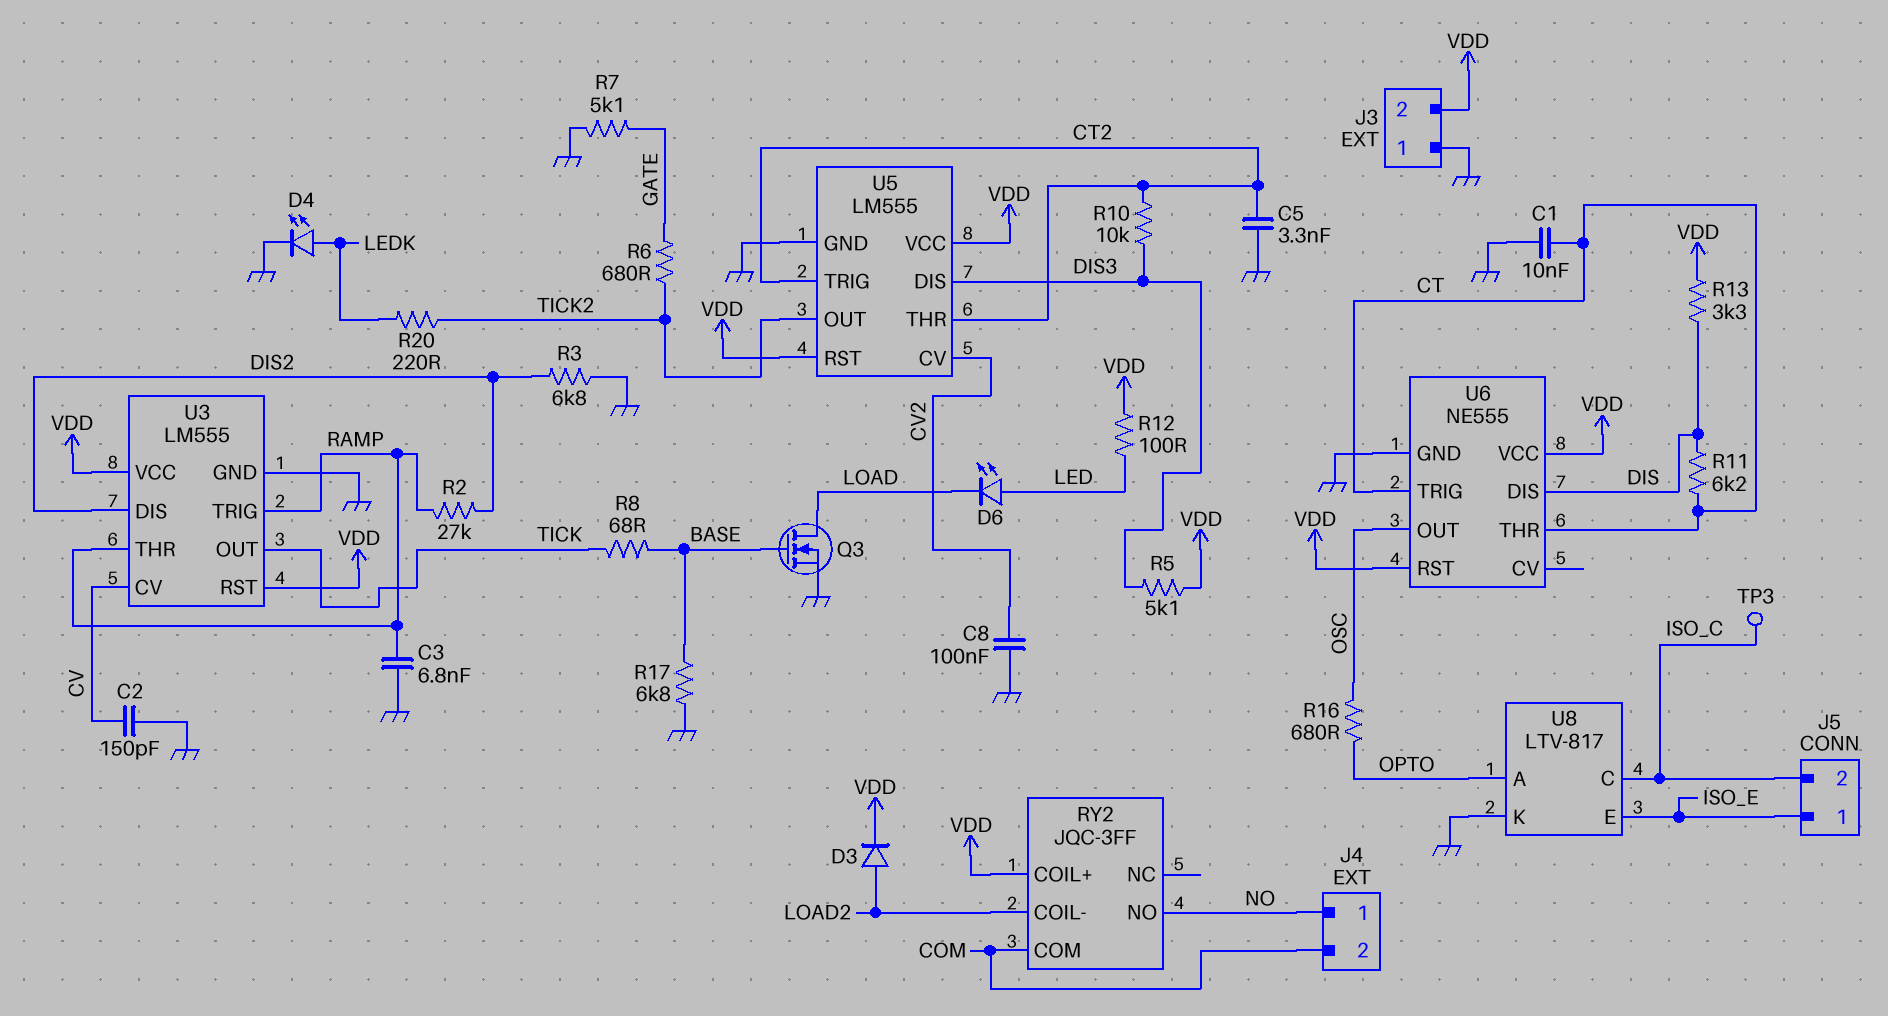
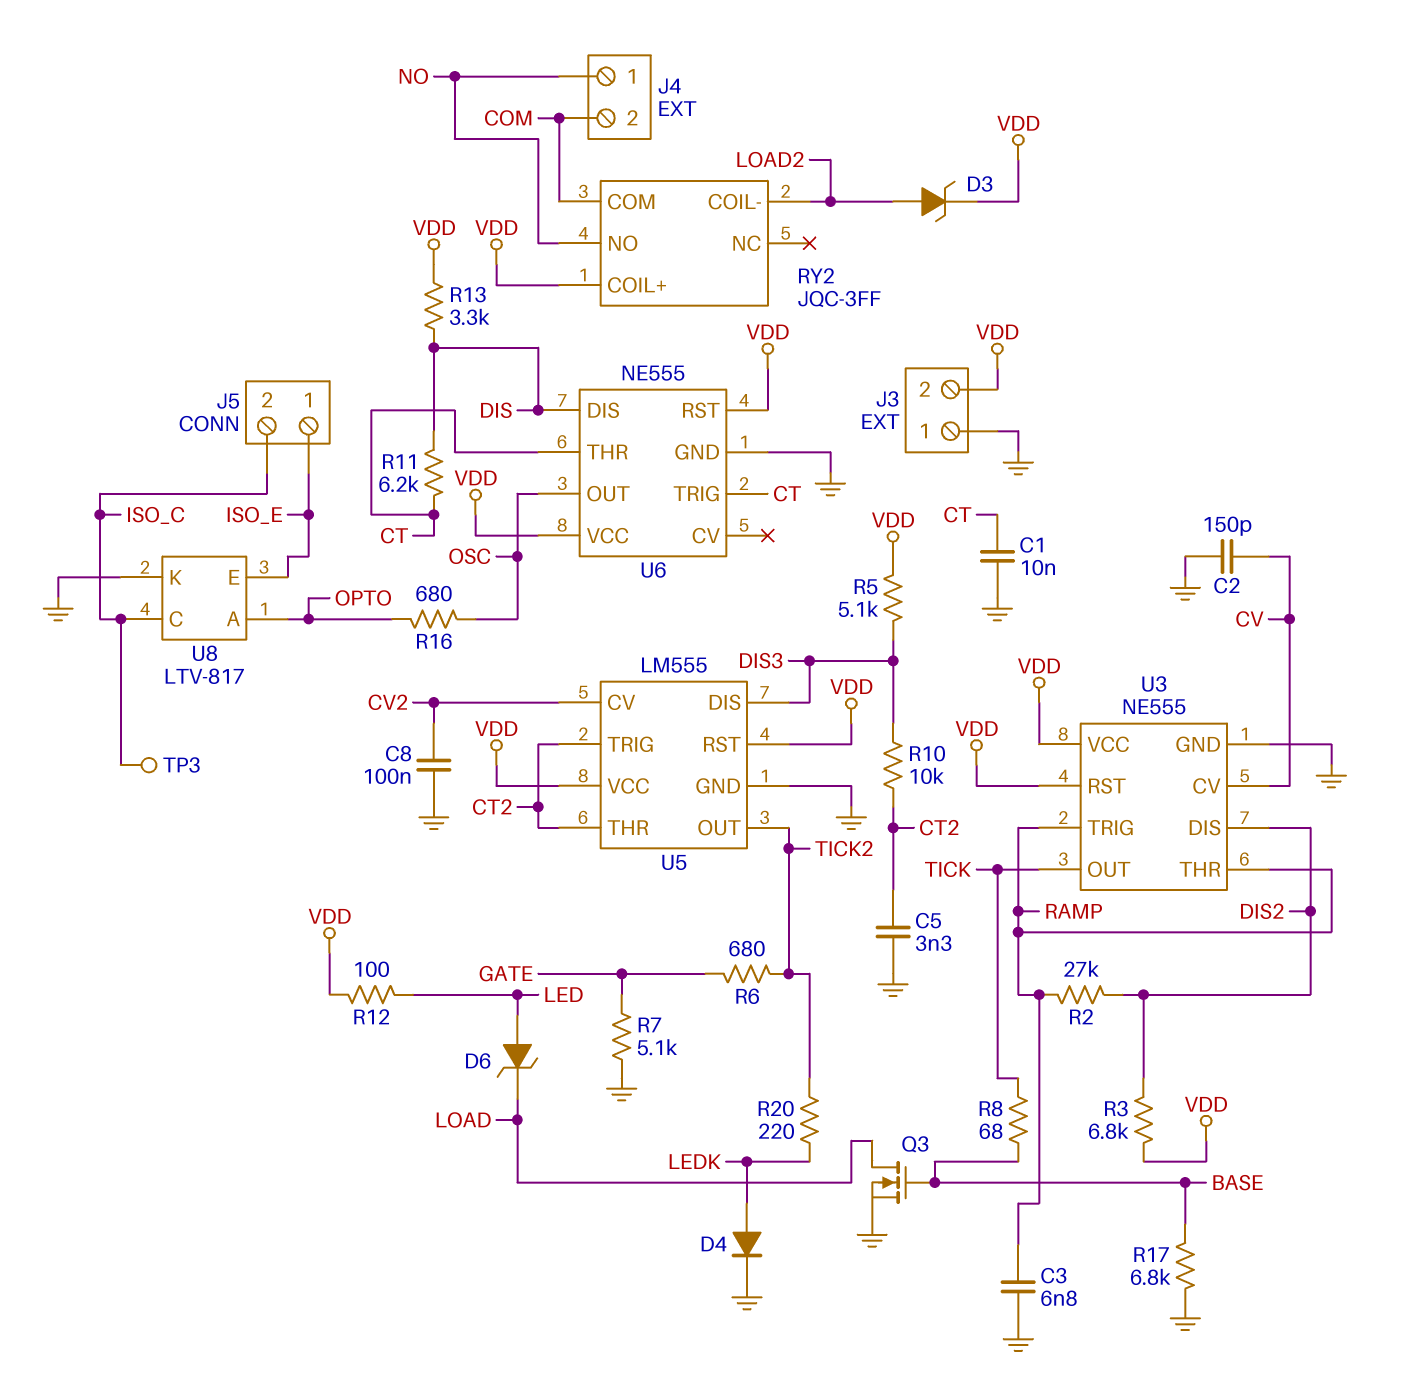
D3: diode (A LOAD2, K VDD) -> zener (A LOAD2, K VDD)
D4: LED (A LEDK, K GND) -> diode (A LEDK, K GND)
D6: LED (A LED, K LOAD) -> zener (A LED, K LOAD)
R3: 6.8k (DIS2, GND) -> 6.8k (DIS2, VDD)
U3: LM555 -> NE555

